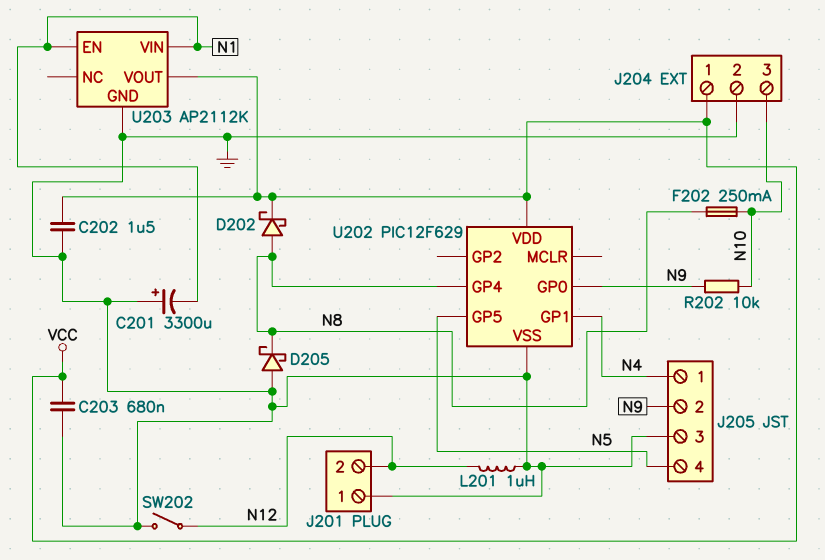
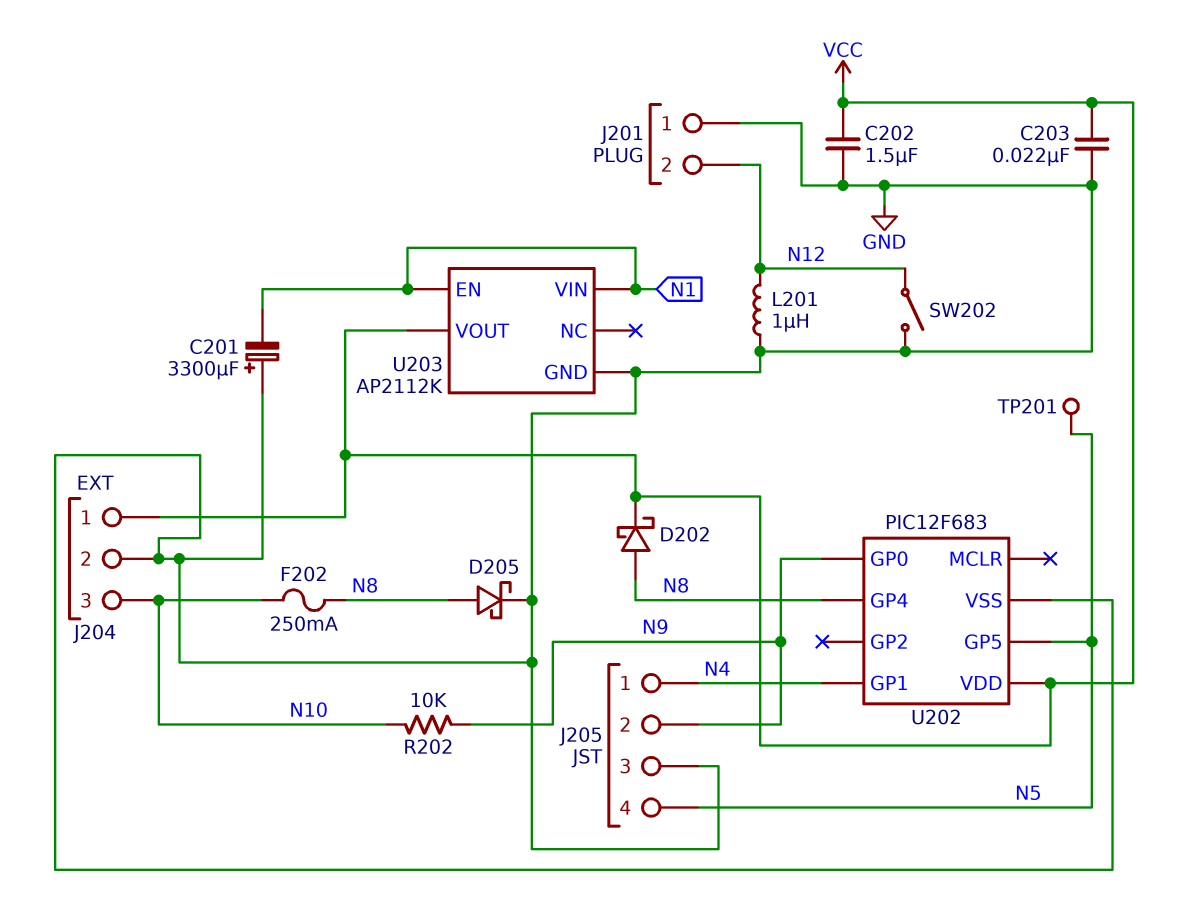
C203: 680nF (GND, VCC) -> 22nF (GND, VCC)
D205: schottky (A GND, K N8) -> schottky (A N8, K GND)
TP201: none -> test point (N5)
U202: PIC12F629 -> PIC12F683

